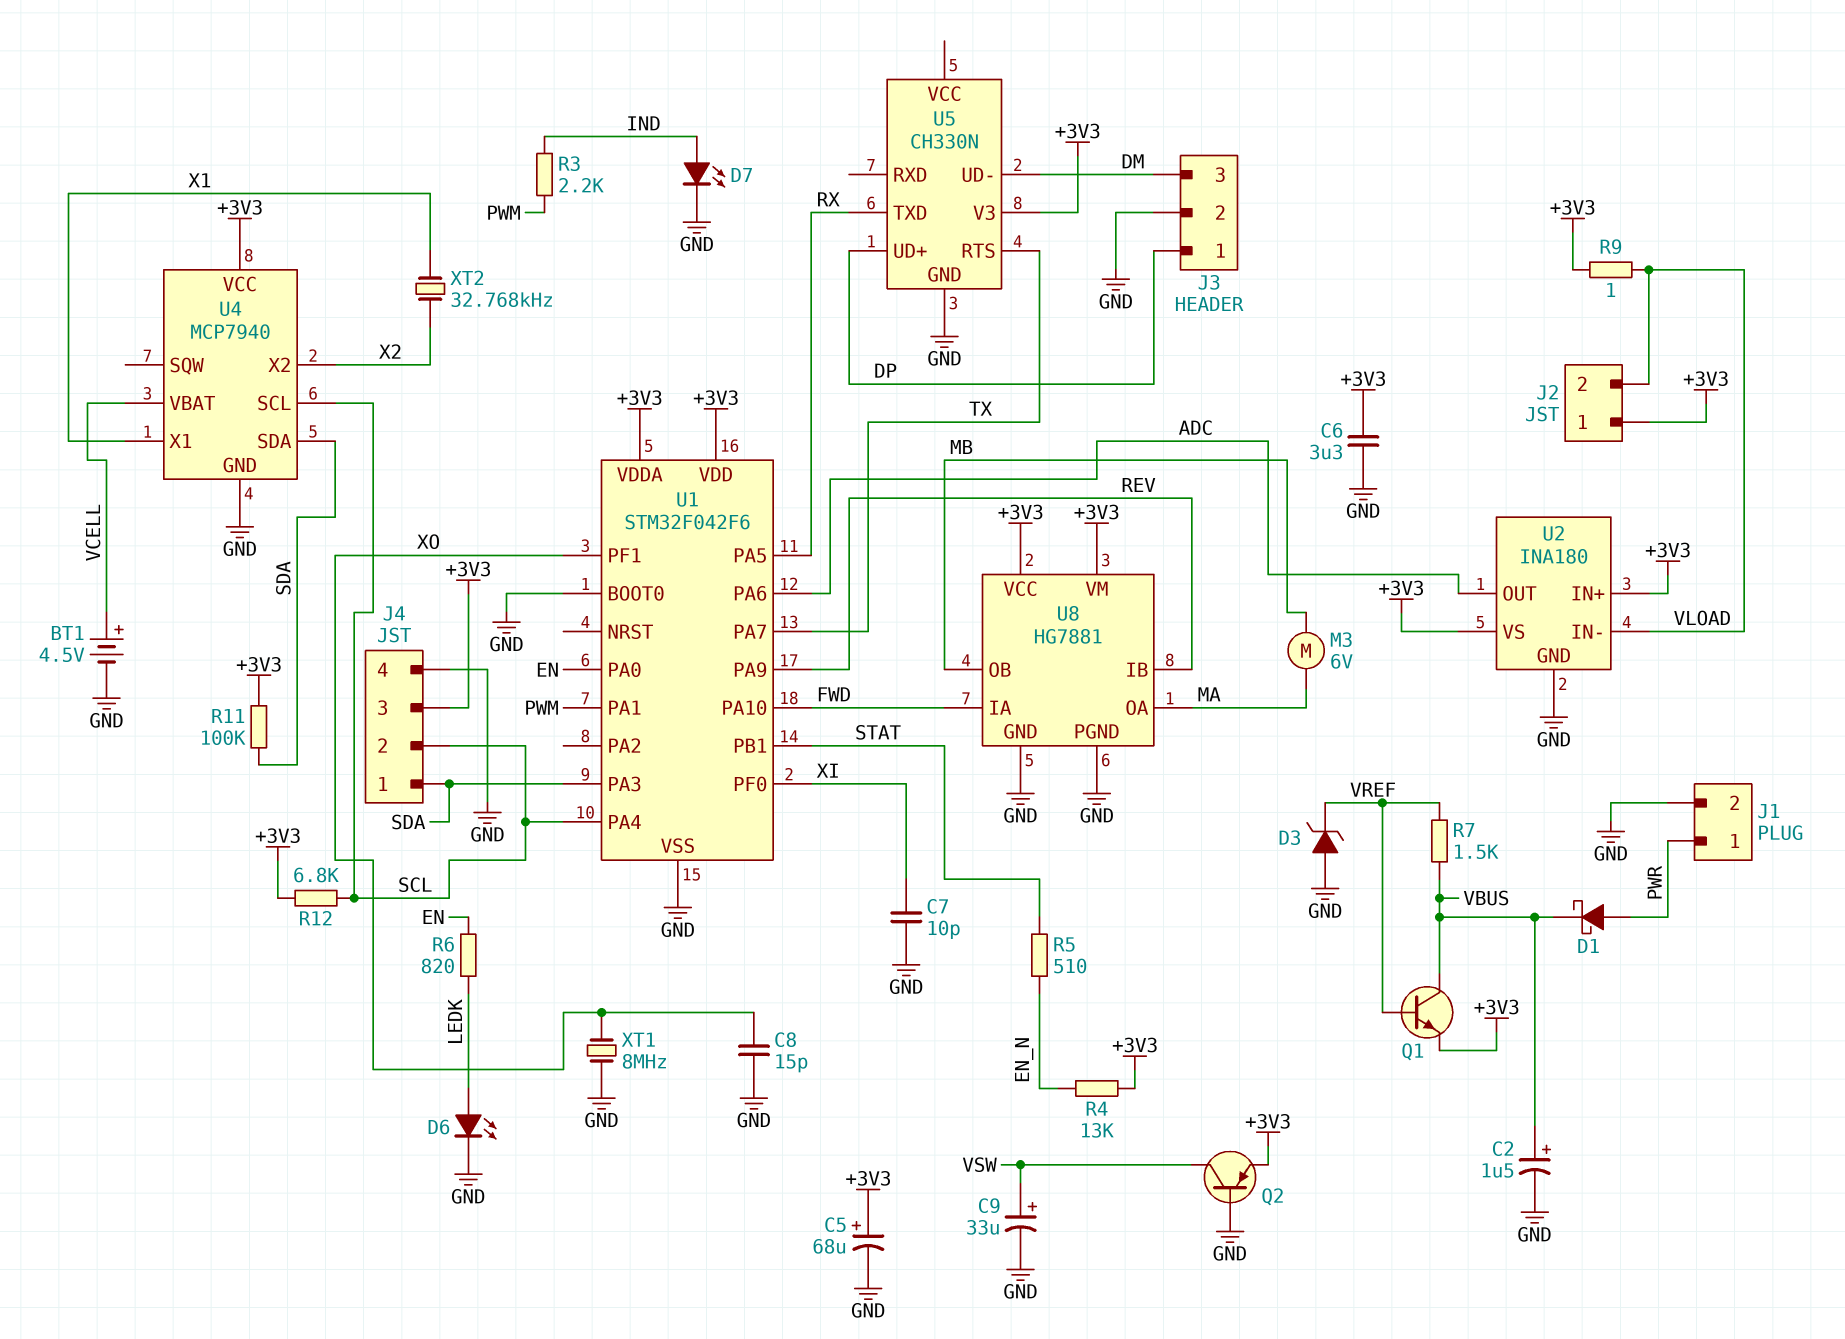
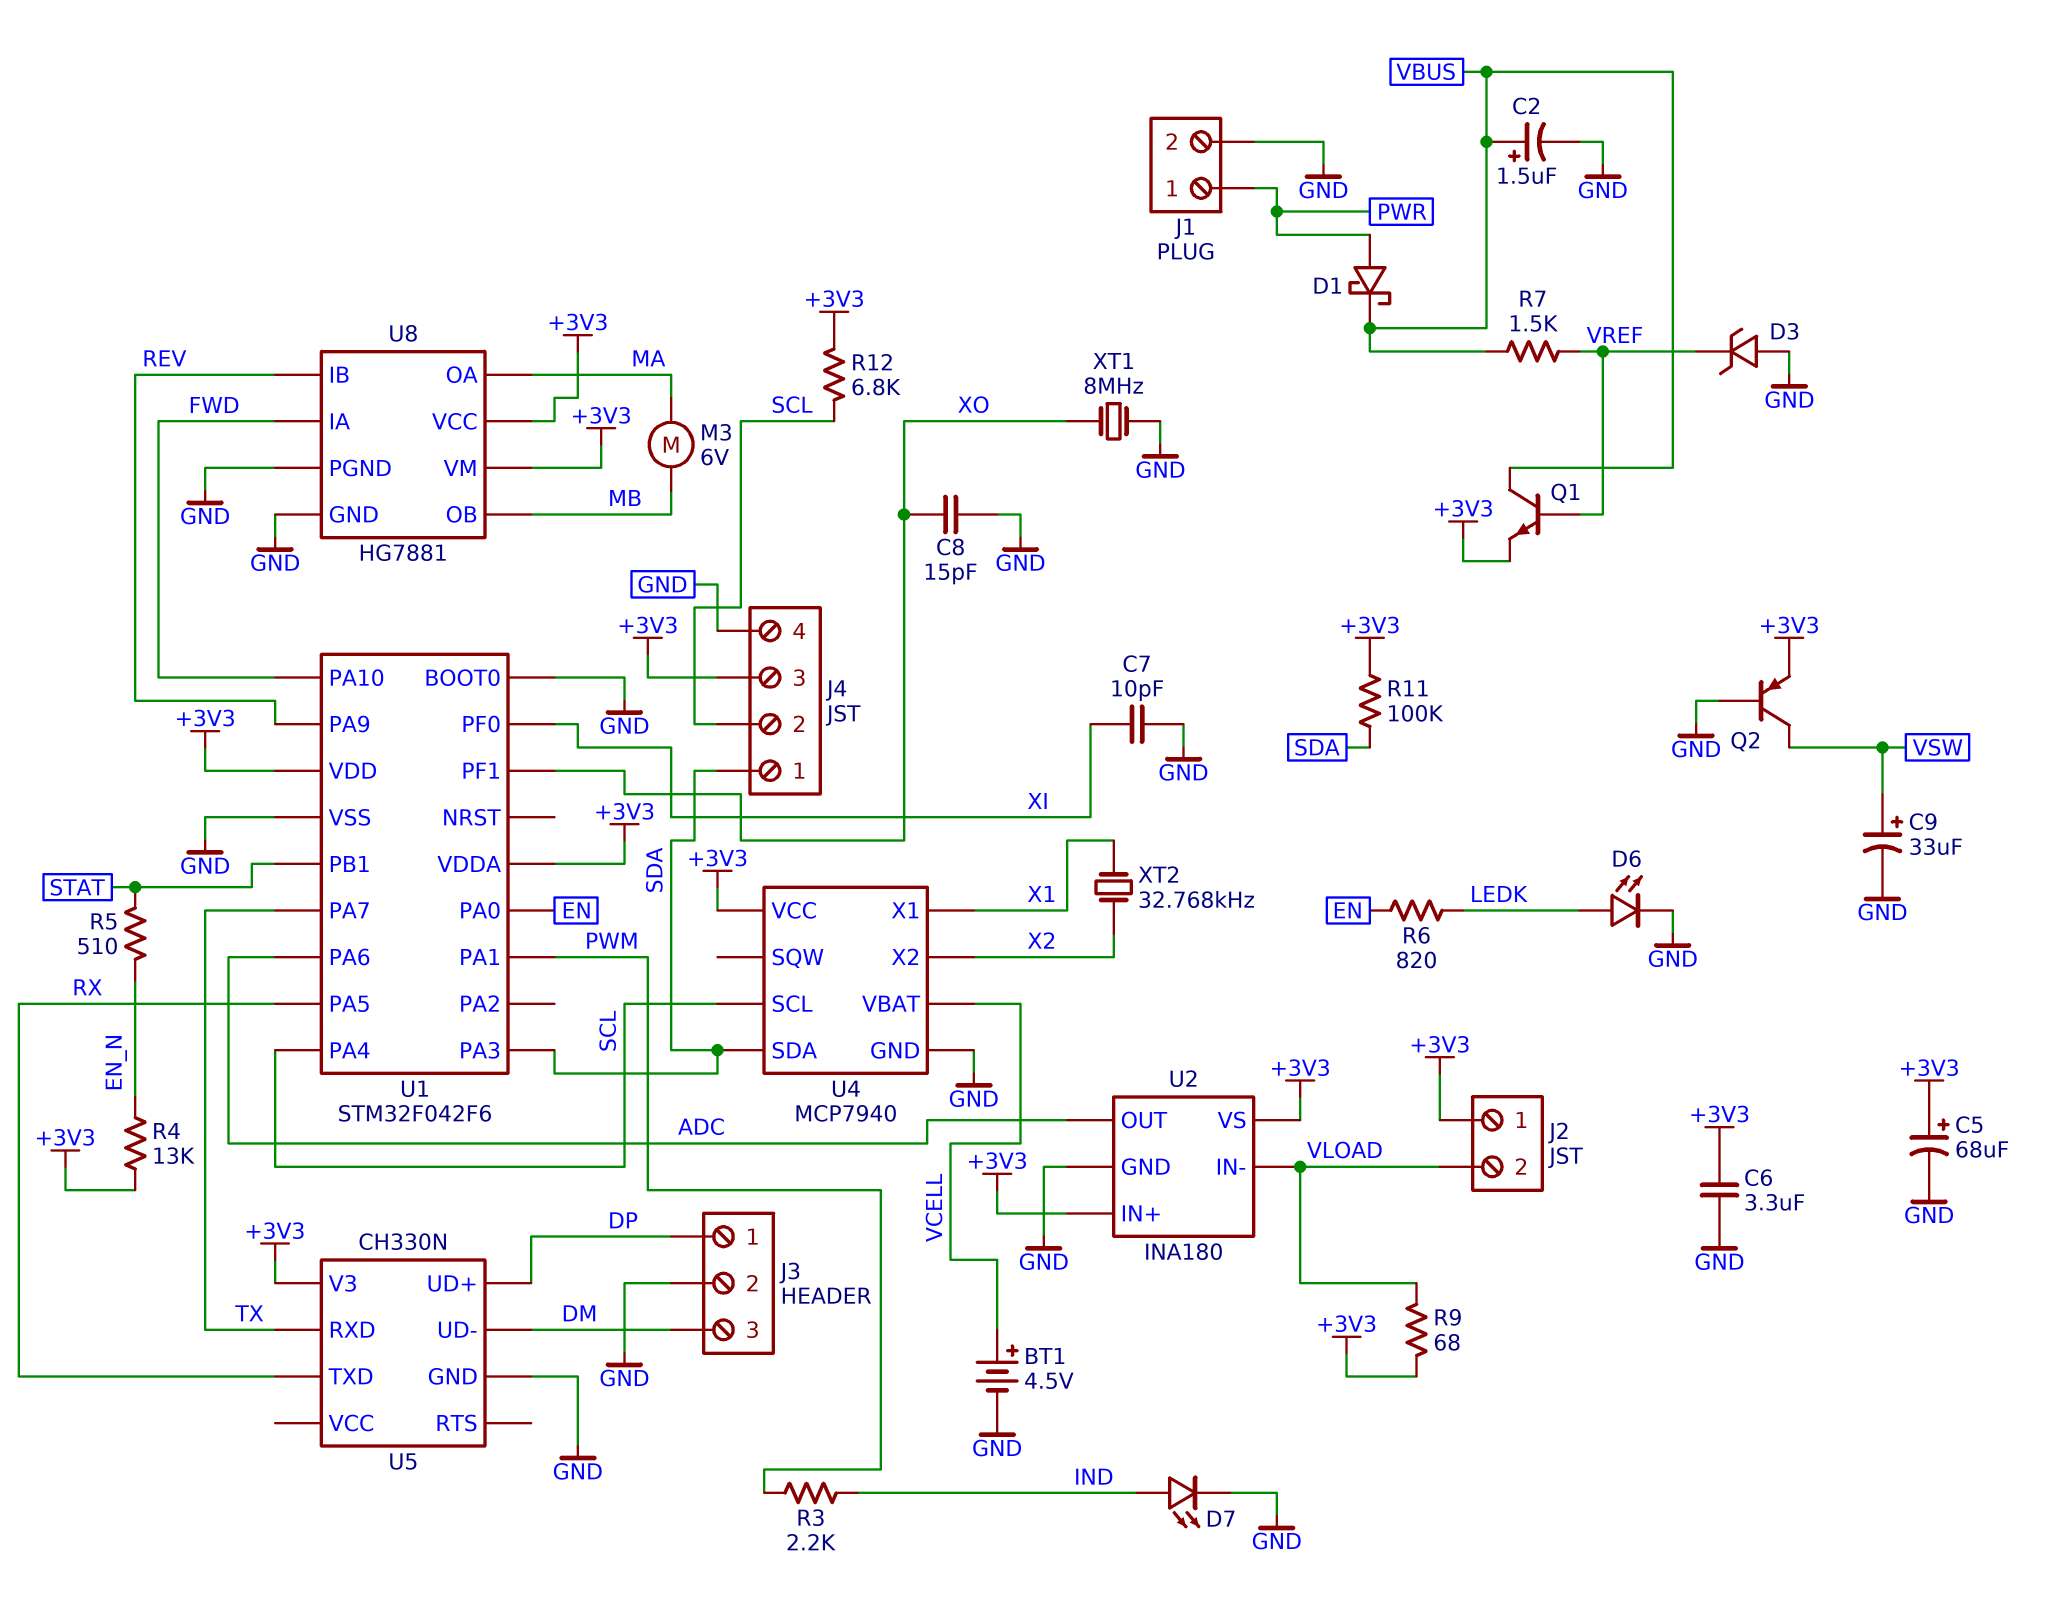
R9: 1 (+3V3, VLOAD) -> 68 (+3V3, VLOAD)
U5 pin RTS: TX -> none
U5 pin RXD: none -> TX

